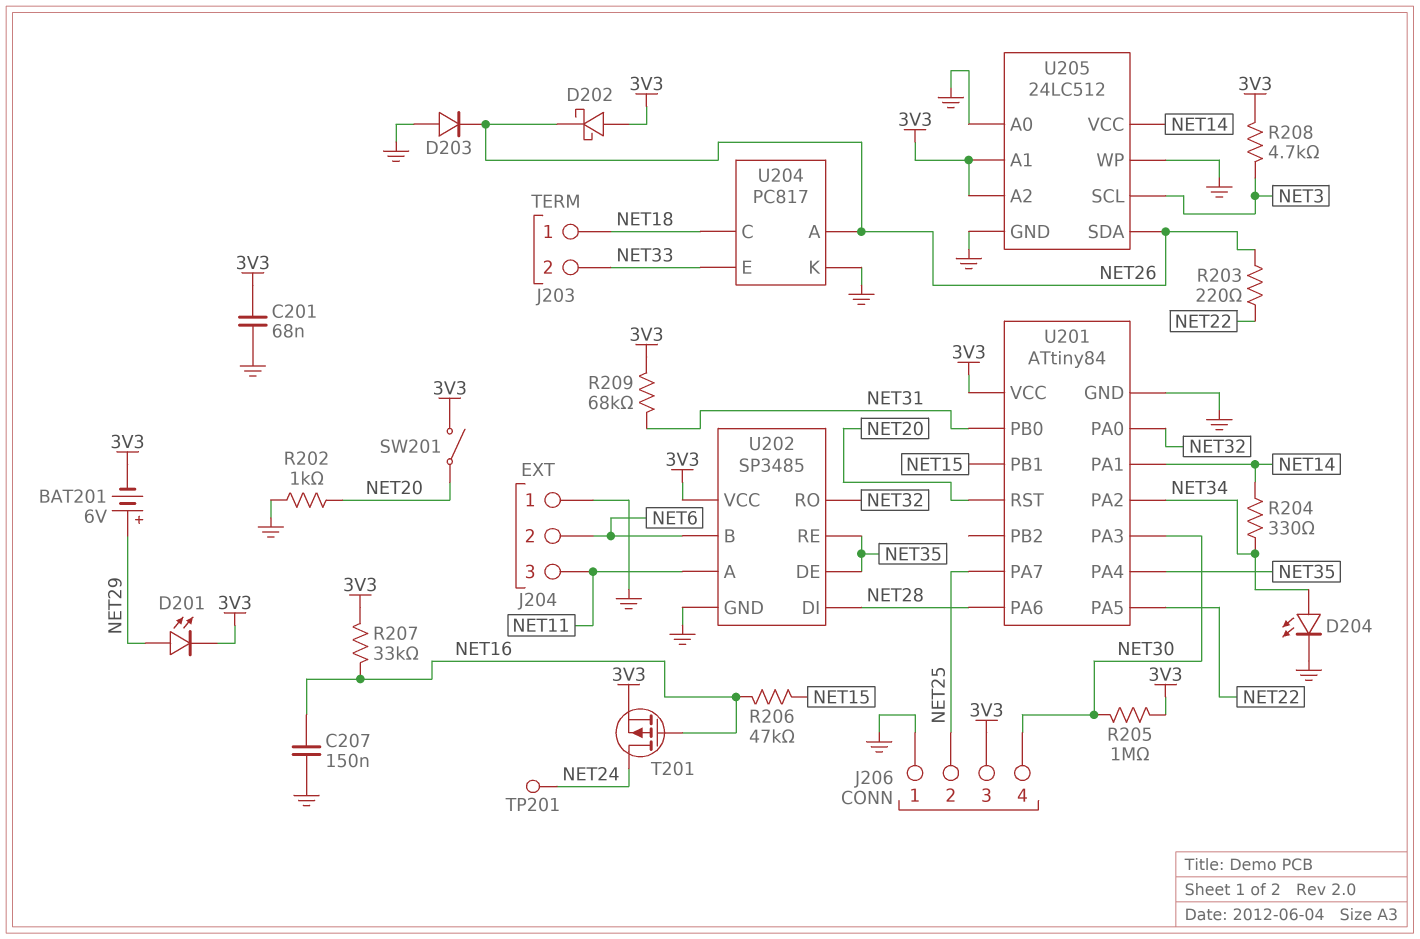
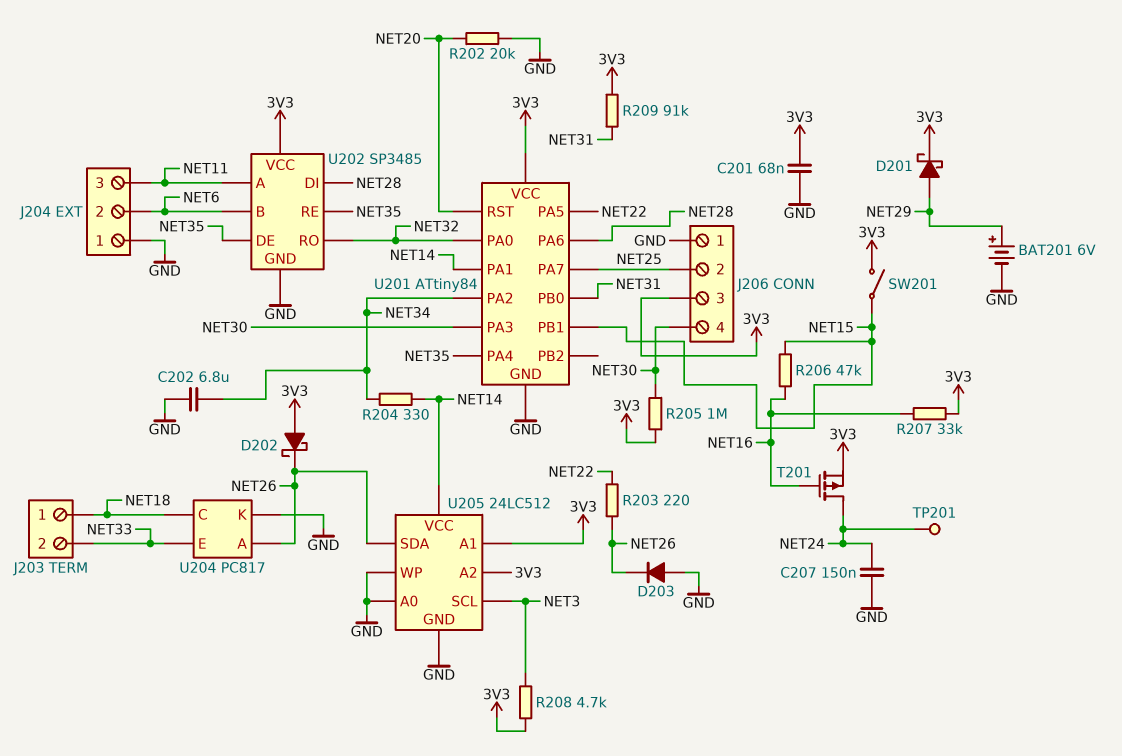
BAT201: 6V (plus NET29, minus 3V3) -> 6V (plus NET29, minus GND)
C202: none -> 6.8uF (GND, NET34)
C207: 150nF (GND, NET16) -> 150nF (GND, NET24)
D201: LED (A NET29, K 3V3) -> schottky (A NET29, K 3V3)
D204: LED (A NET34, K GND) -> none
R202: 1k (GND, NET20) -> 20k (GND, NET20)
R209: 68k (3V3, NET31) -> 91k (3V3, NET31)
SW201: switch (3V3, NET20) -> switch (3V3, NET15)

